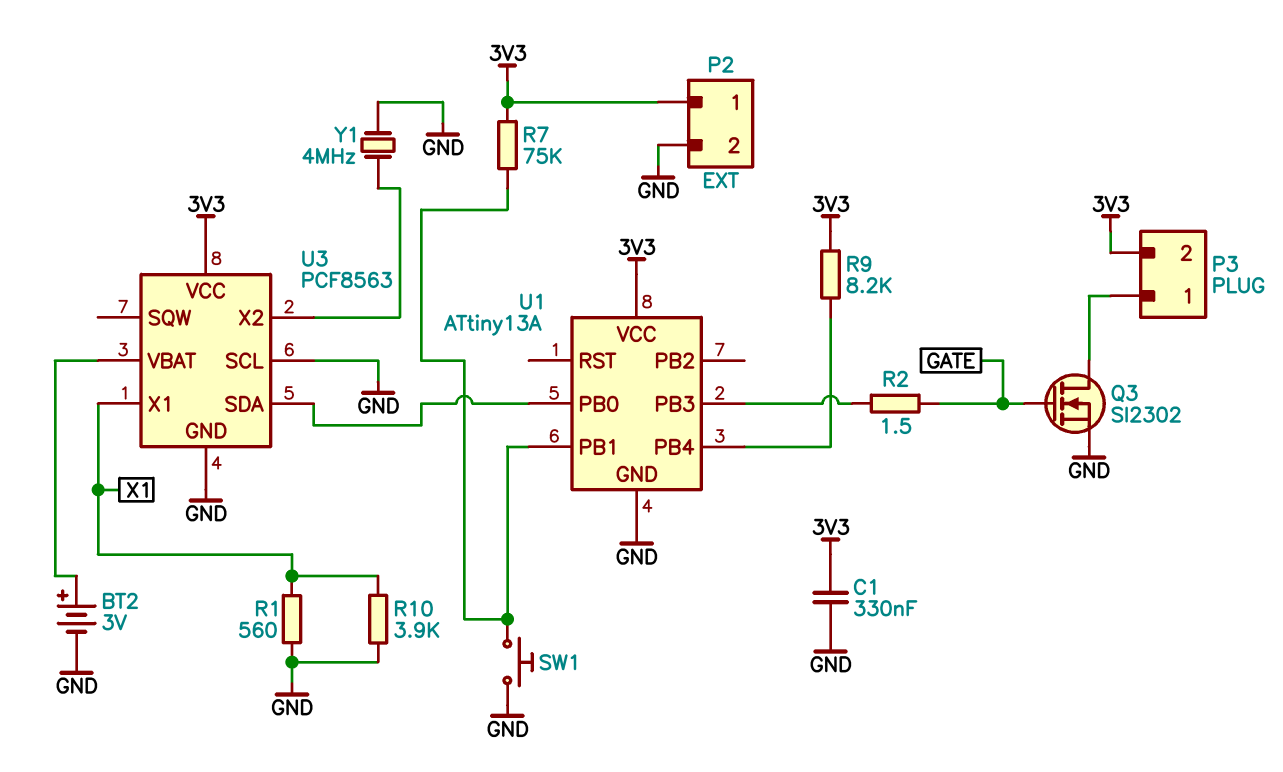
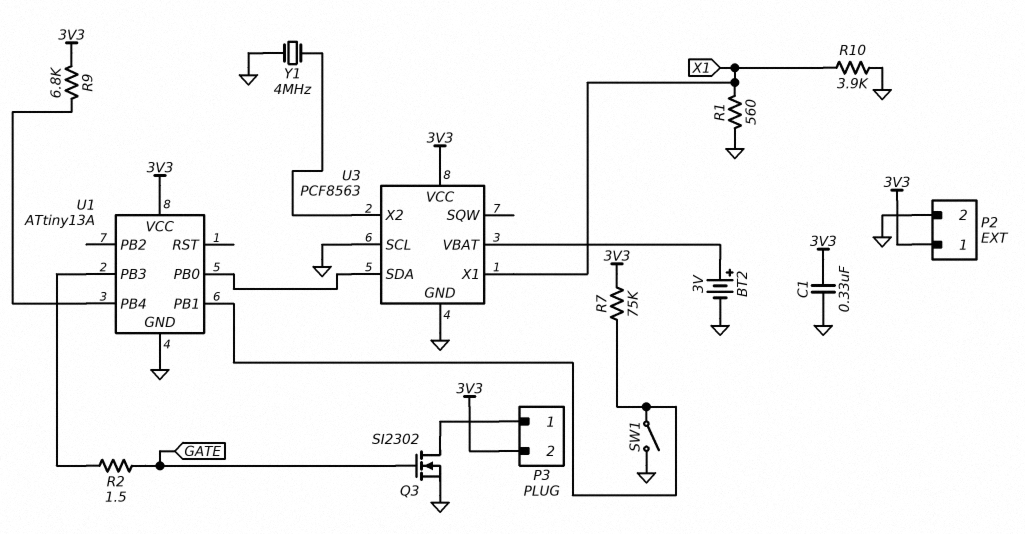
R9: 8.2k (3V3, U1/PB4) -> 6.8k (3V3, U1/PB4)
SW1: button (GND, U1/PB1) -> switch (GND, U1/PB1)

